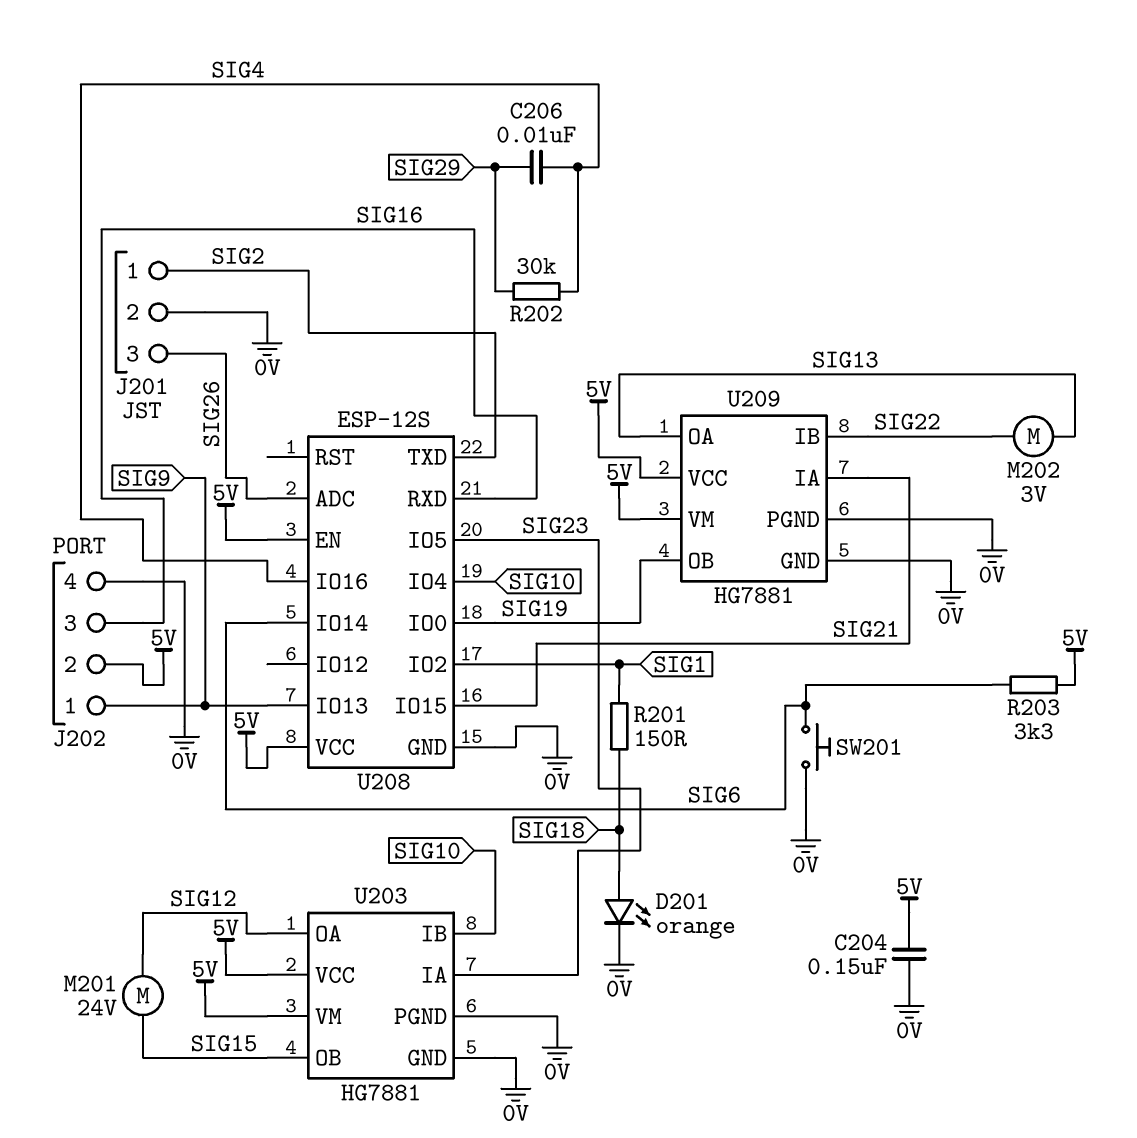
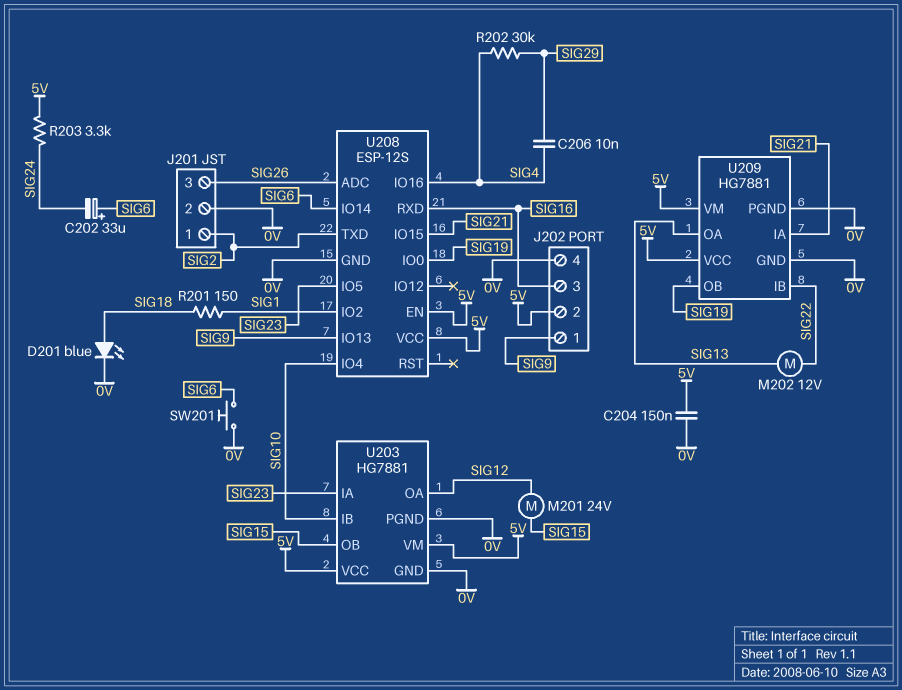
C202: none -> 33uF (plus SIG6, minus SIG24)
D201: LED orange (A SIG18, K 0V) -> LED blue (A SIG18, K 0V)
M202: motor 3V (SIG13, SIG22) -> motor 12V (SIG13, SIG22)
R203: 3.3k (5V, SIG6) -> 3.3k (5V, SIG24)

